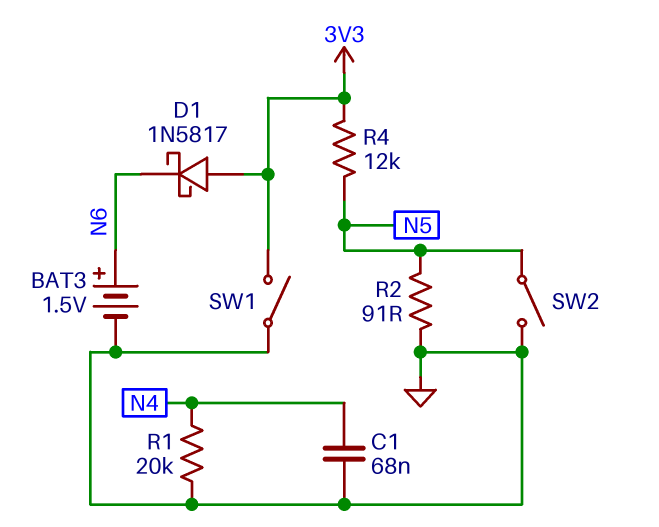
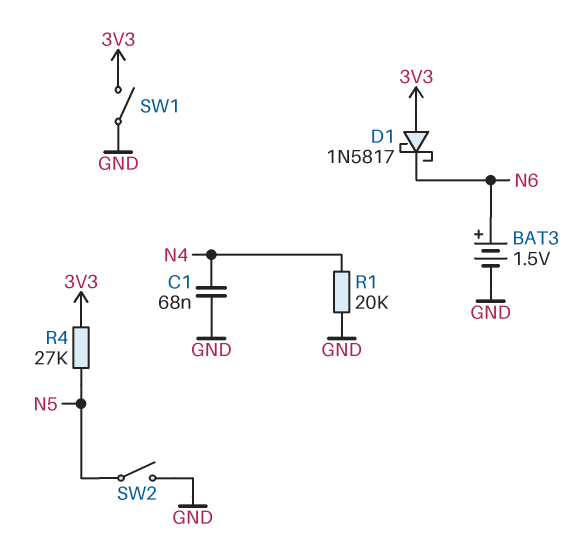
R2: 91 (GND, N5) -> none
R4: 12k (3V3, N5) -> 27k (3V3, N5)

